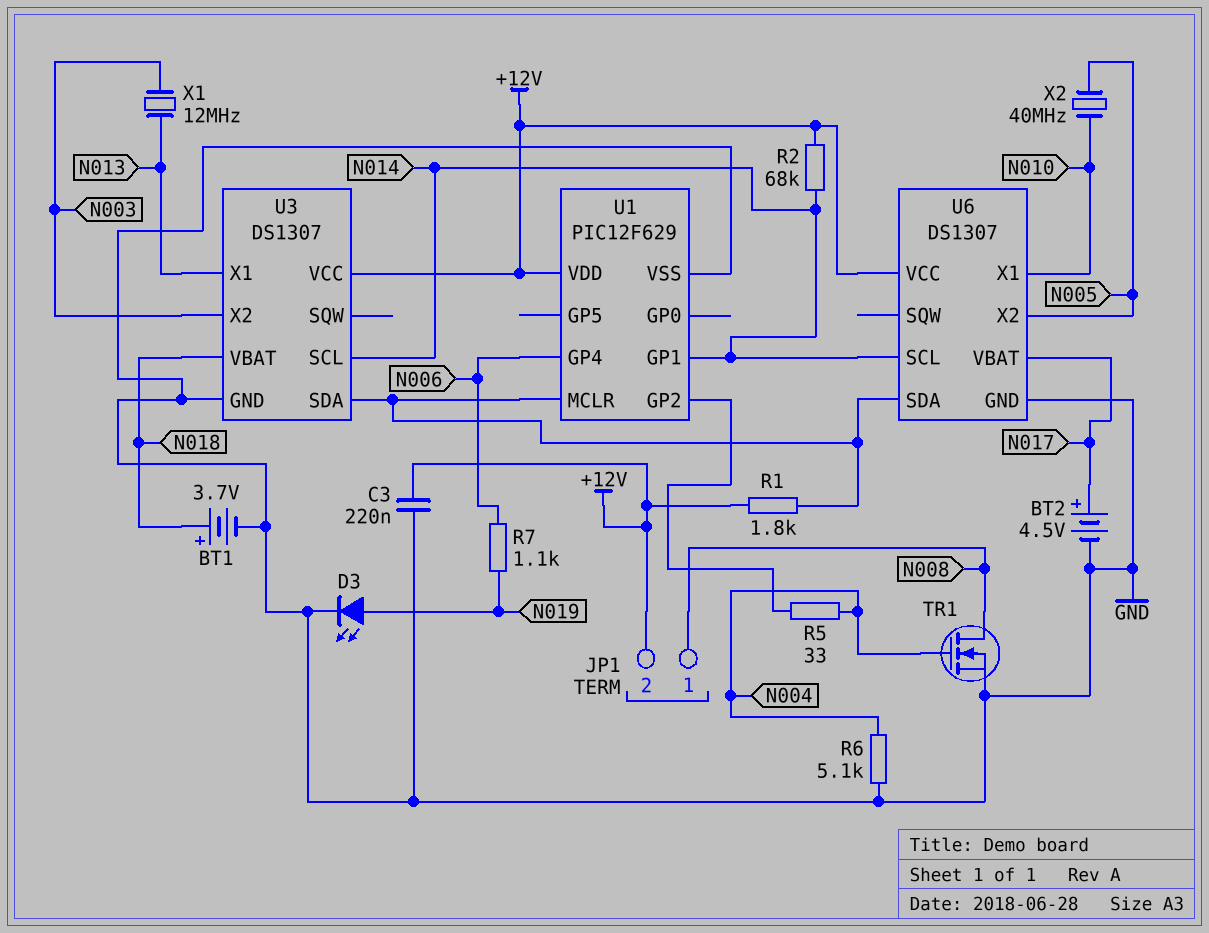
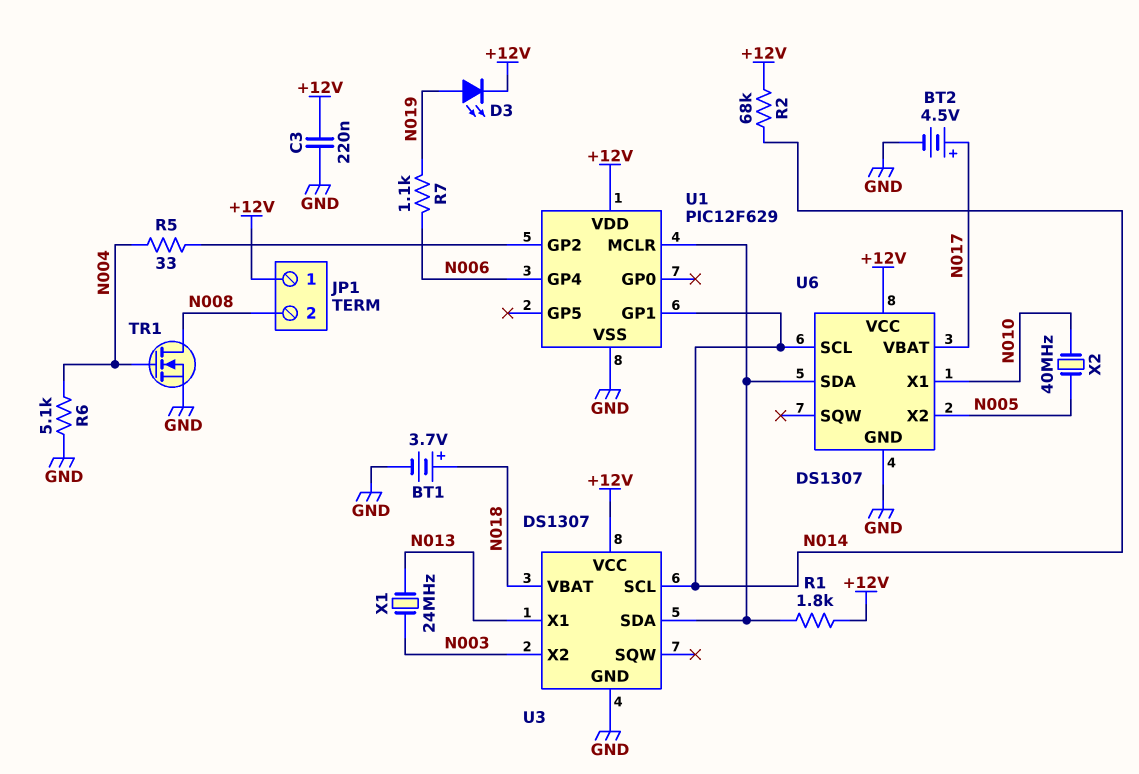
D3: LED (A N019, K GND) -> LED (A N019, K +12V)
JP1 pin 1: N008 -> +12V
JP1 pin 2: +12V -> N008
X1: 12MHz (N003, N013) -> 24MHz (N003, N013)

